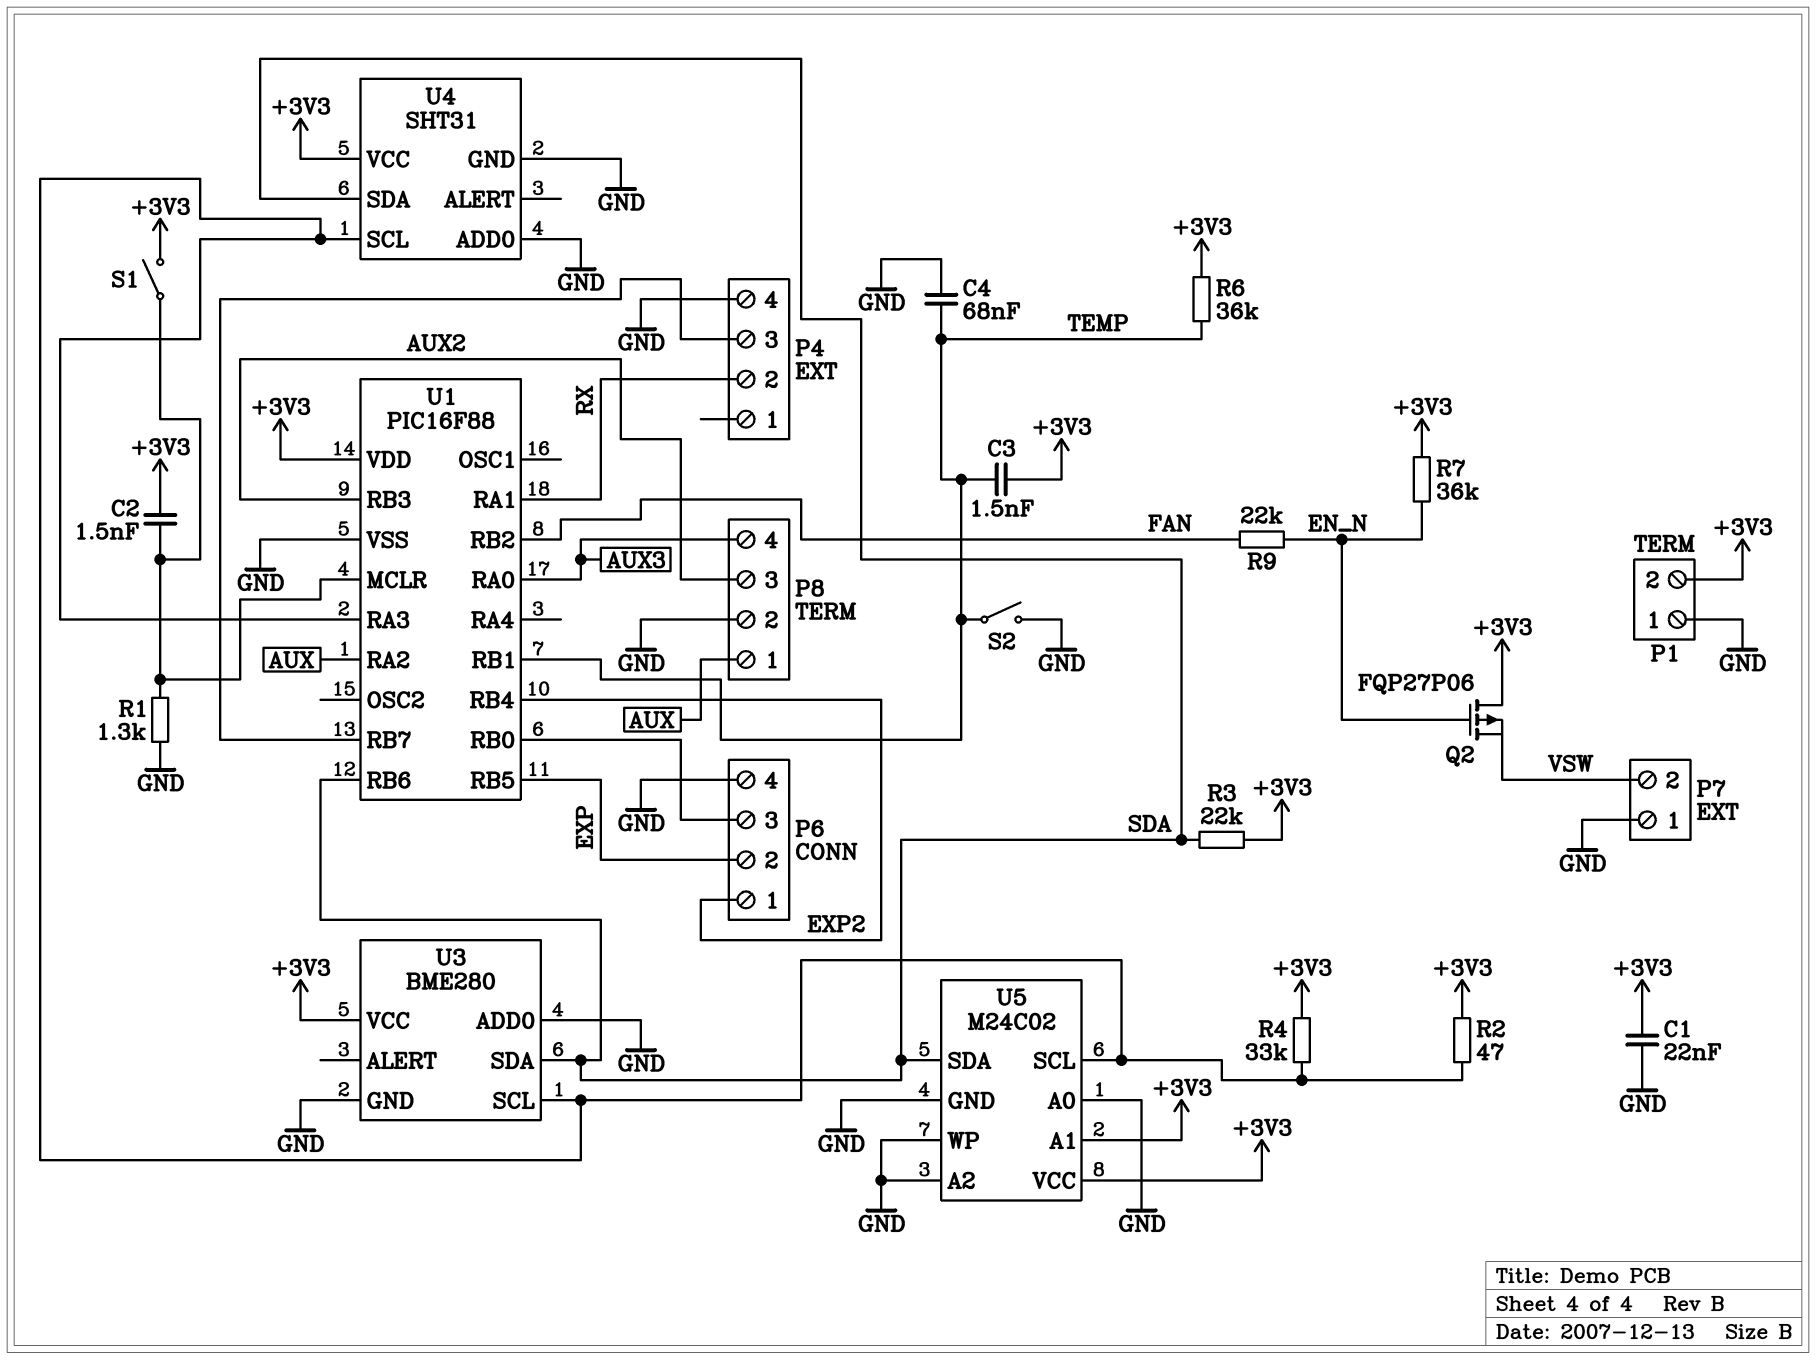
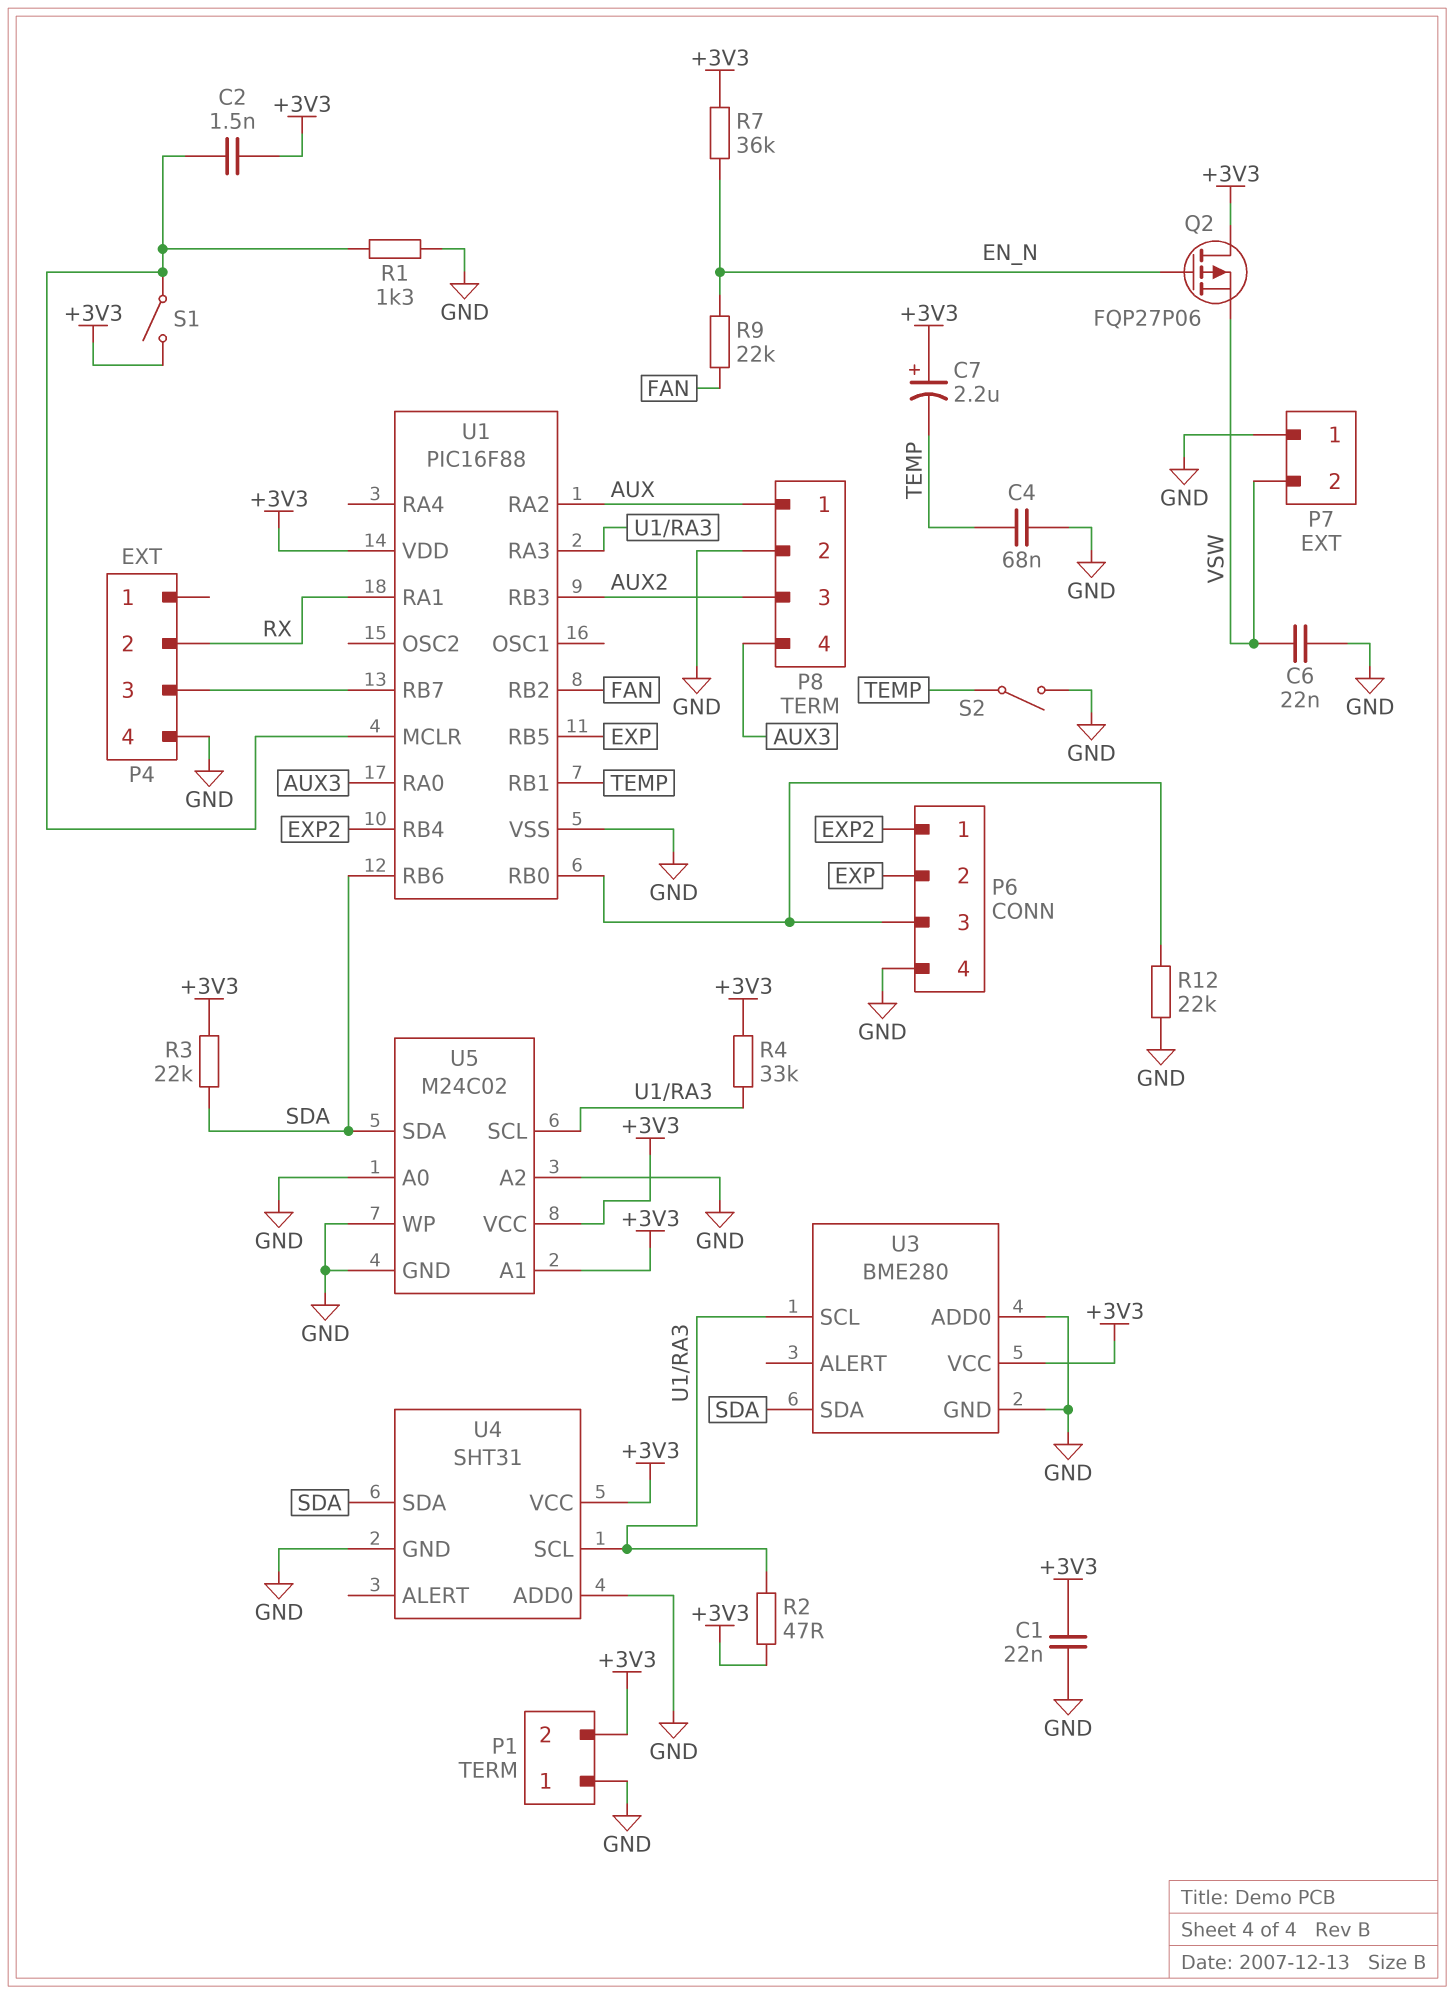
C3: 1.5nF (+3V3, TEMP) -> none
C6: none -> 22nF (GND, VSW)
C7: none -> 2.2uF (plus +3V3, minus TEMP)
R6: 36k (+3V3, TEMP) -> none
R12: none -> 22k (GND, P6/3)

